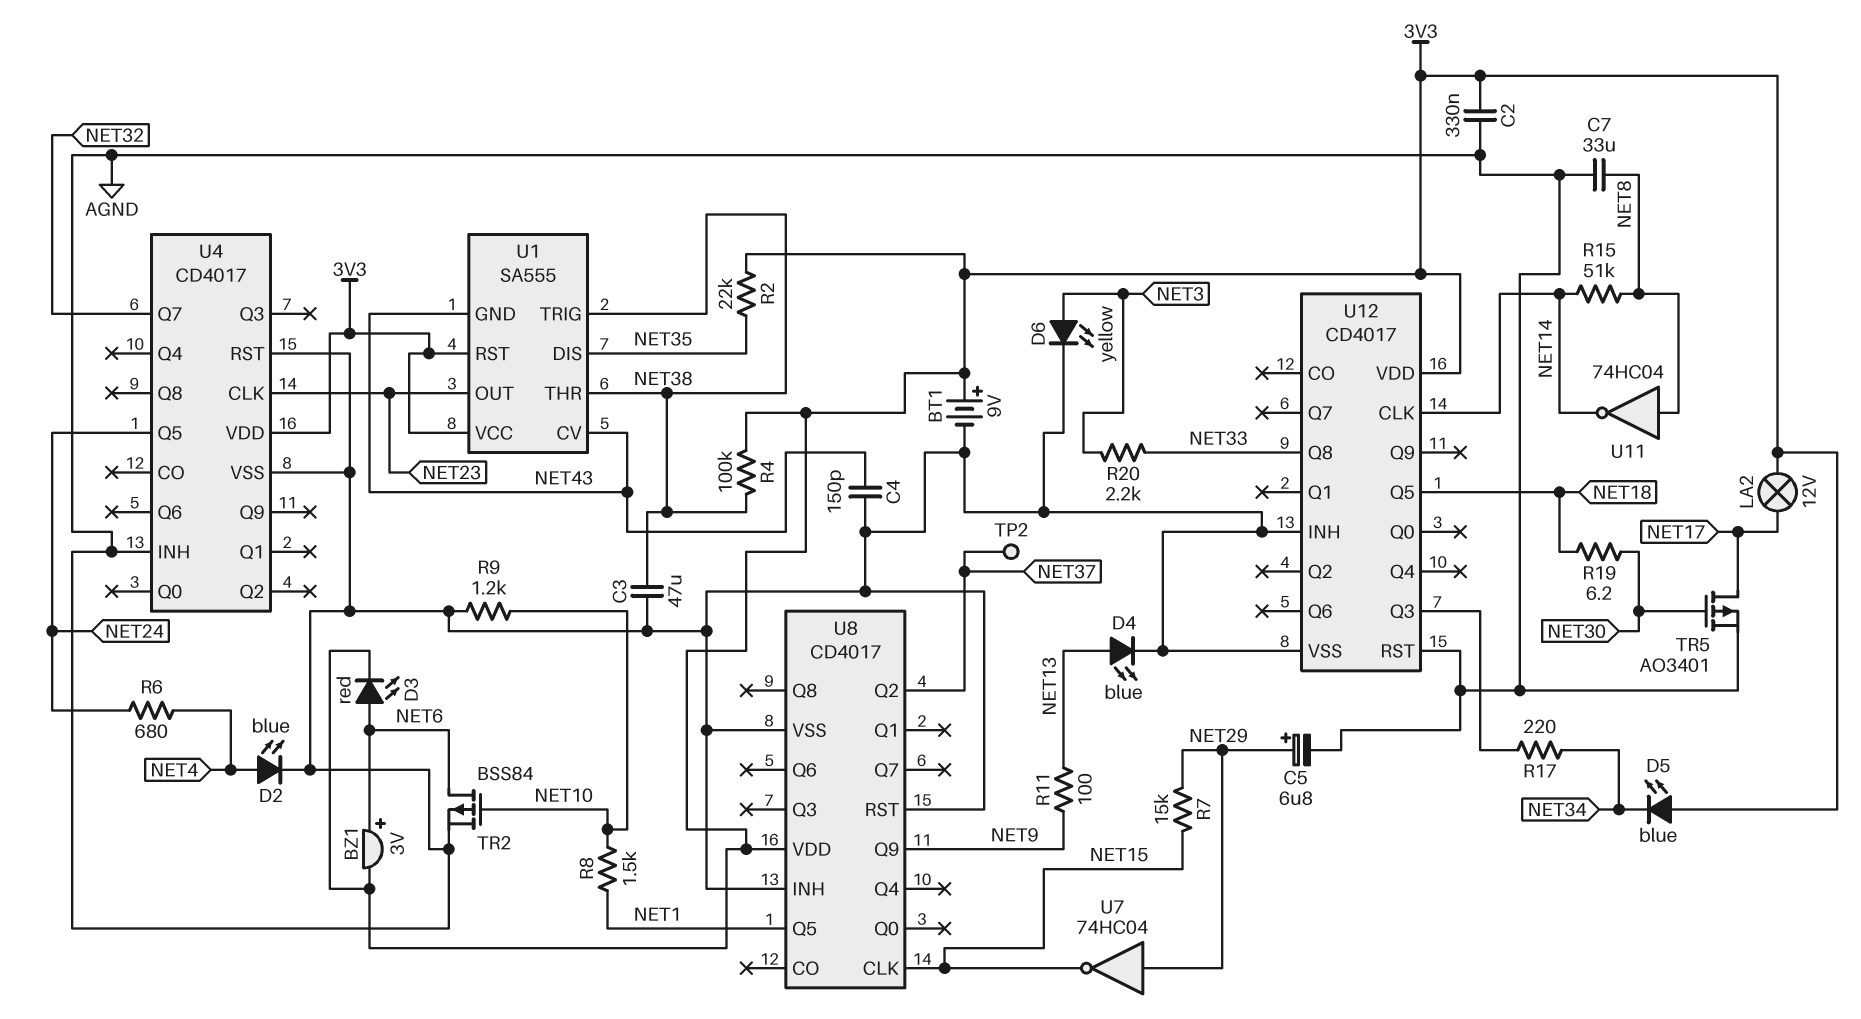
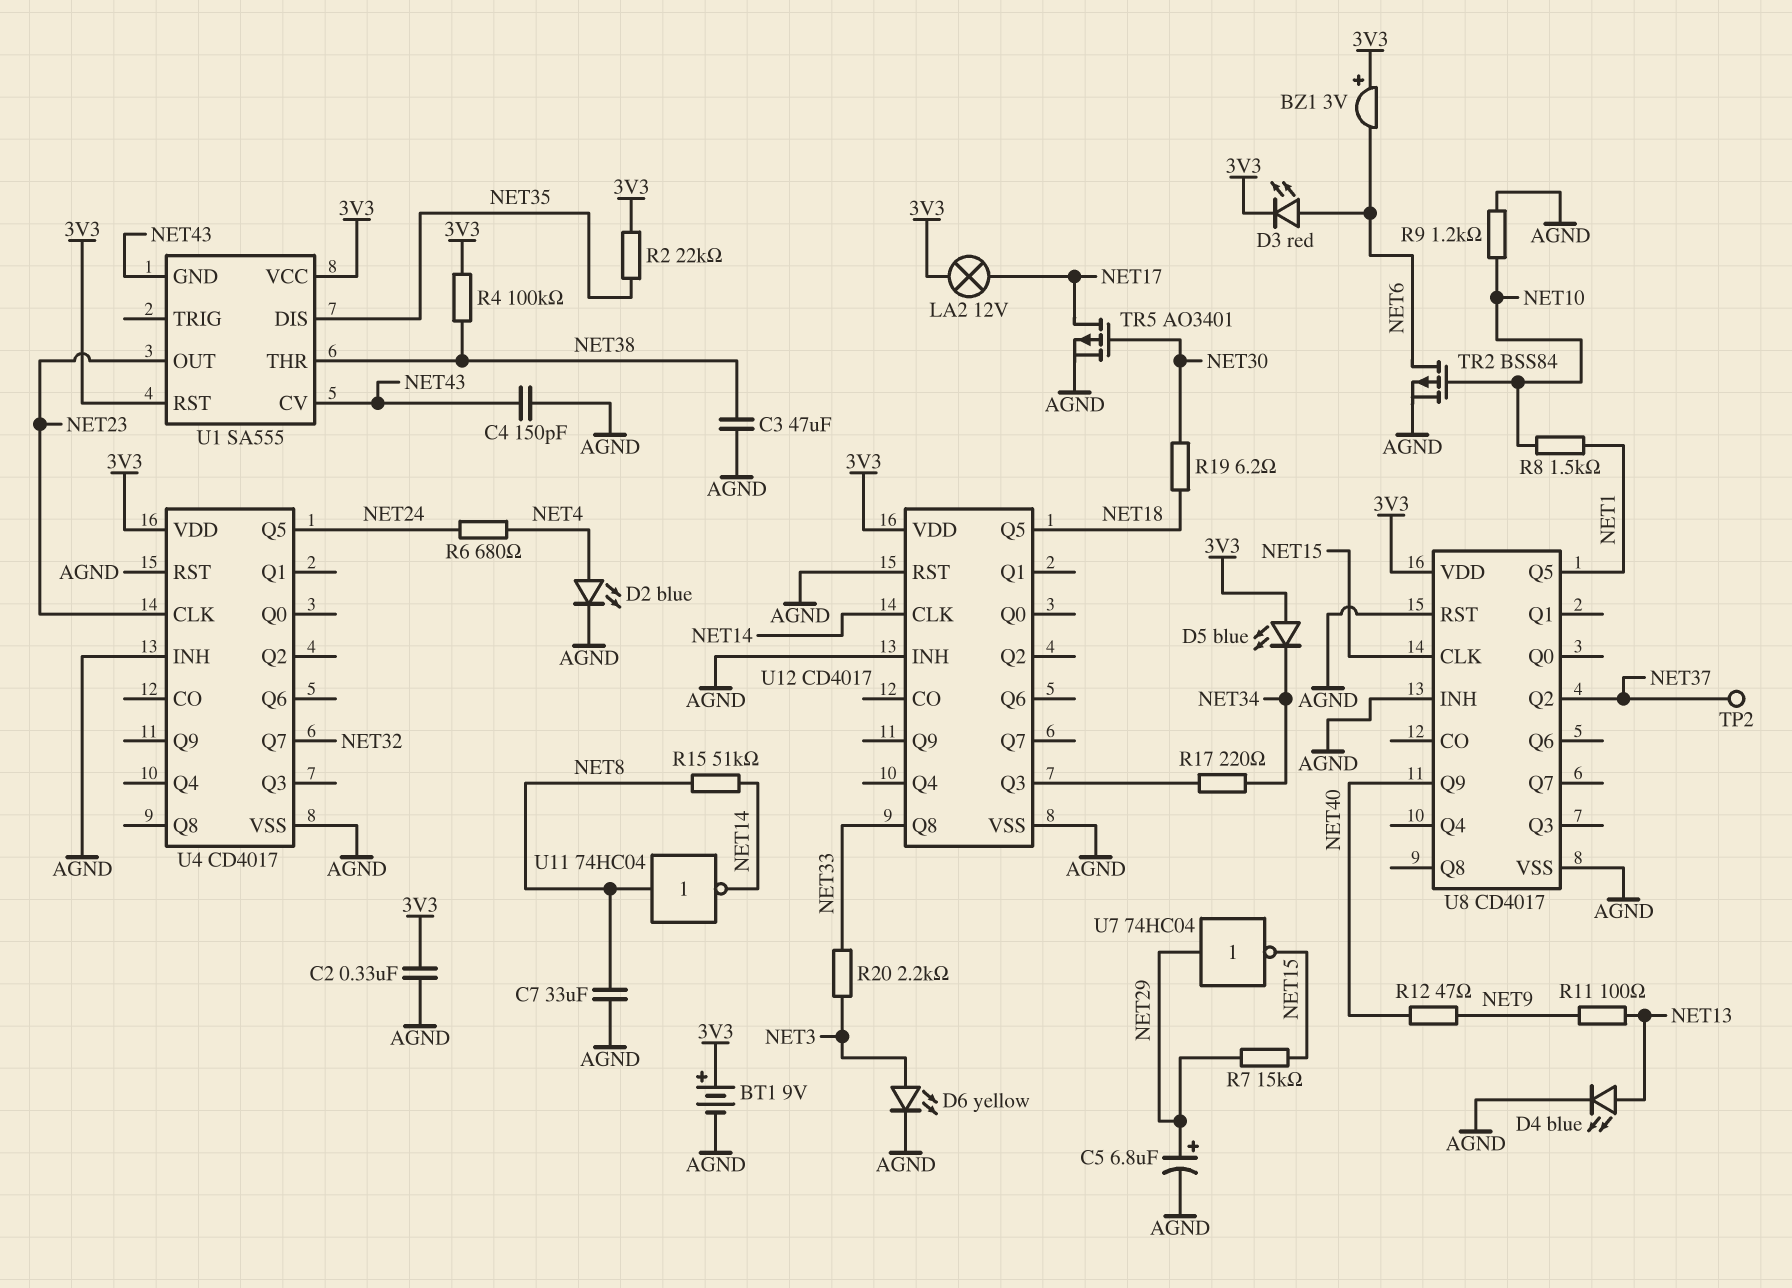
BZ1: buzzer 3V (plus NET6, minus 3V3) -> buzzer 3V (plus 3V3, minus NET6)
R12: none -> 47 (NET9, NET40)
U1 pin TRIG: NET38 -> none
U8 pin Q9: NET9 -> NET40

